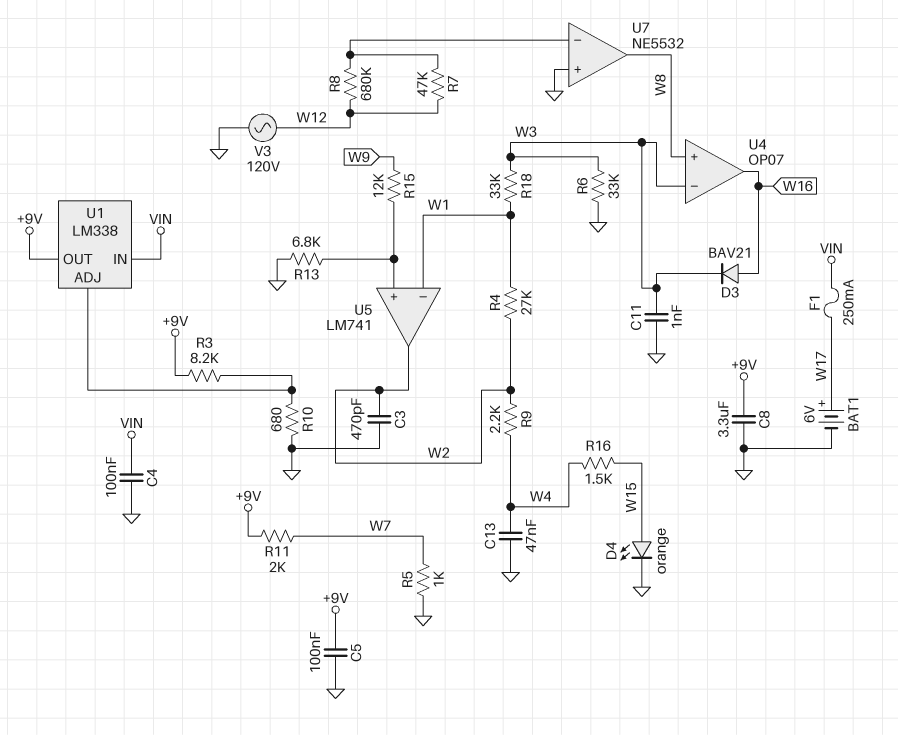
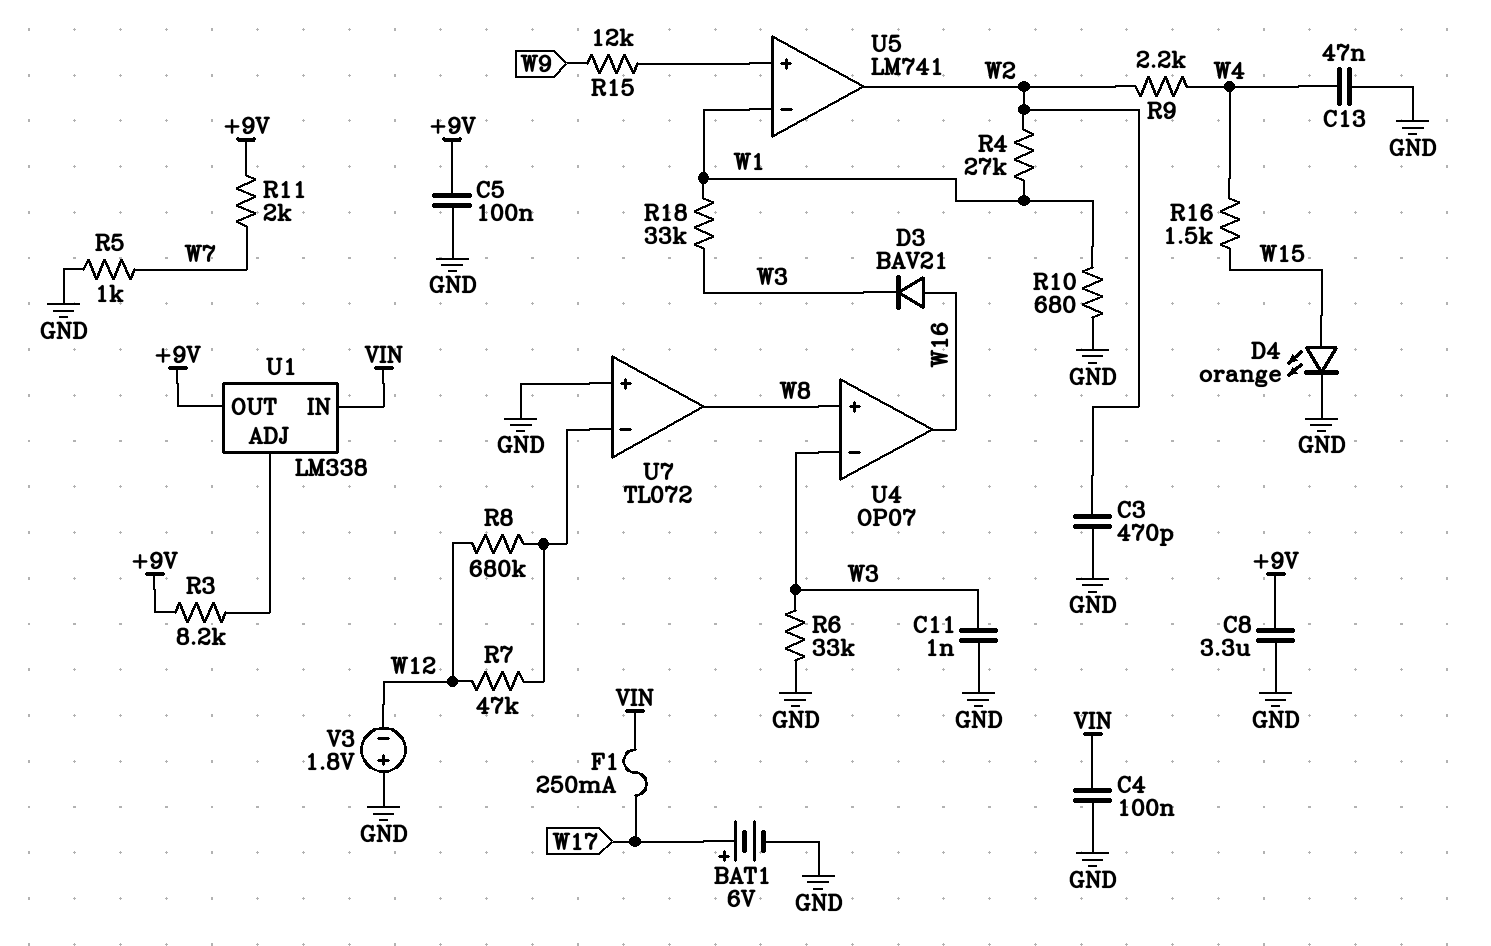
R10: 680 (GND, U1/ADJ) -> 680 (GND, W1)
R13: 6.8k (GND, U5/in+) -> none
U7: NE5532 -> TL072
V3: AC 120V (GND, W12) -> 1.8V (plus GND, minus W12)

